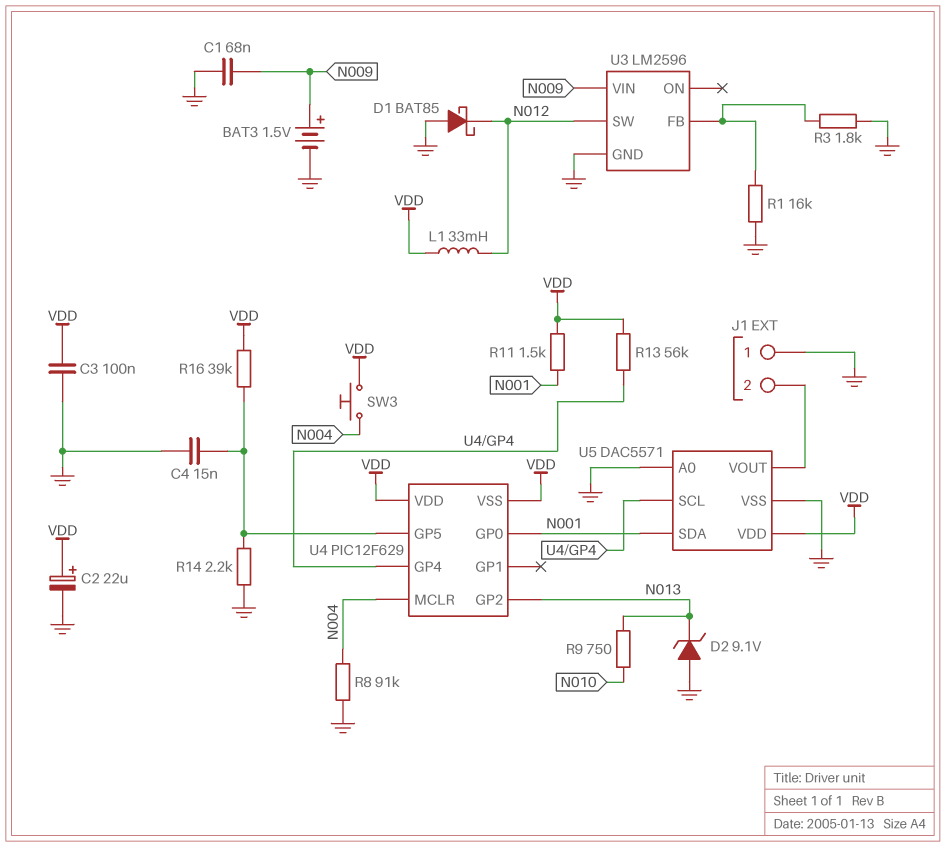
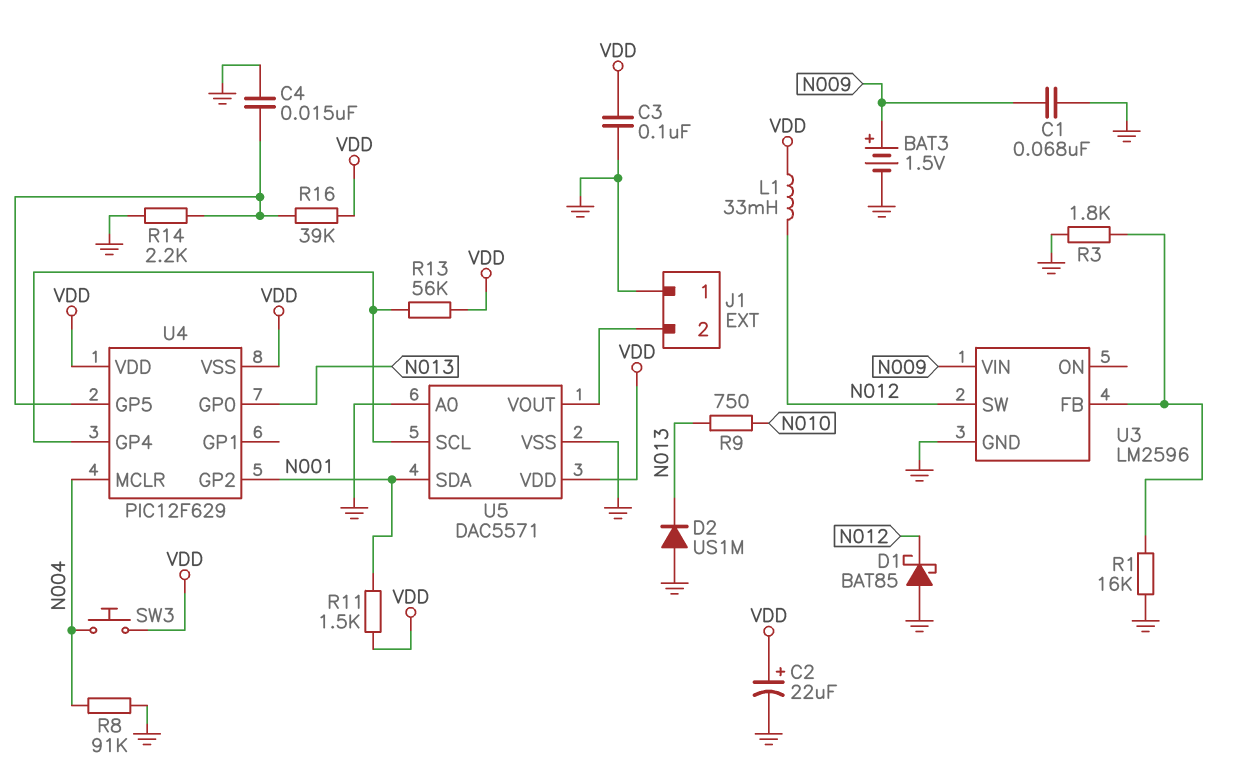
D2: zener 9.1V (A GND, K N013) -> diode US1M (A GND, K N013)
U4 pin GP0: N001 -> N013
U4 pin GP2: N013 -> N001

